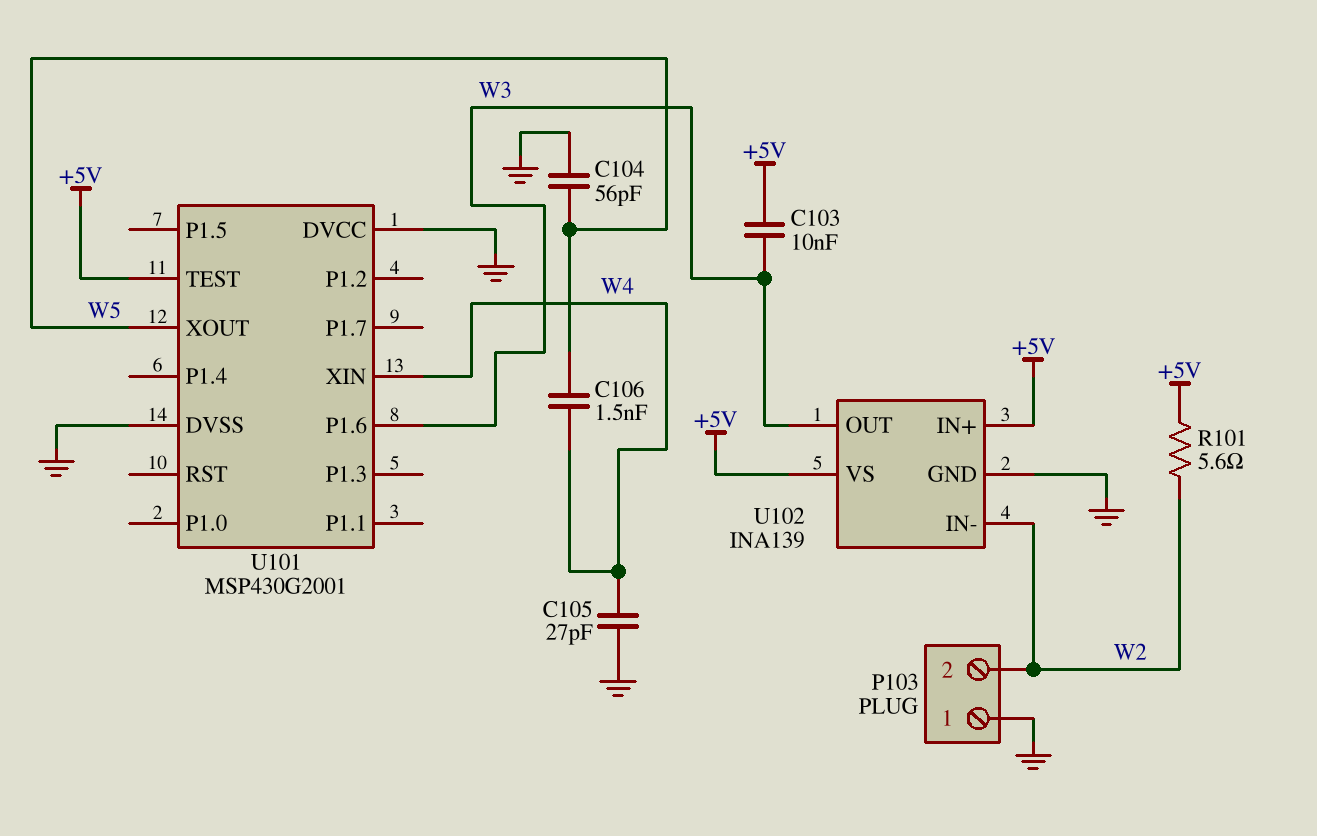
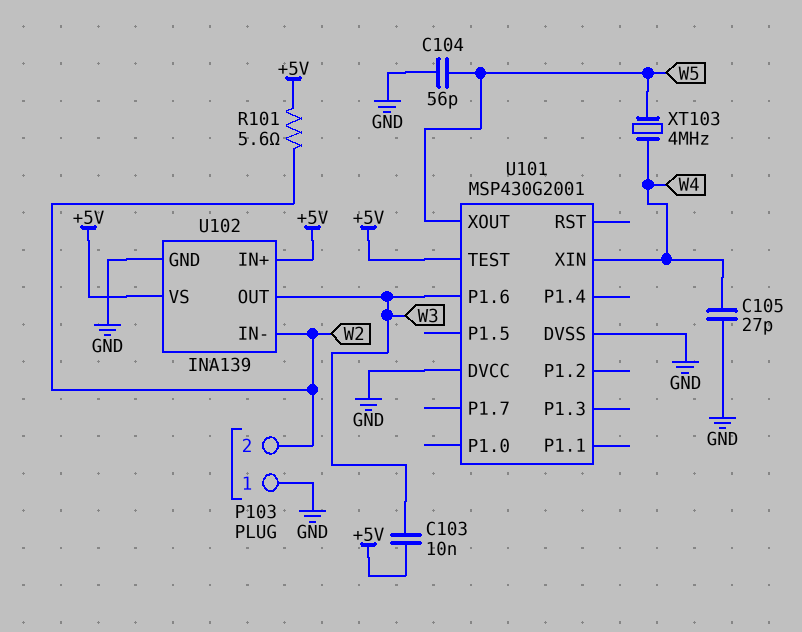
C106: 1.5nF (W4, W5) -> none
XT103: none -> 4MHz (W4, W5)

